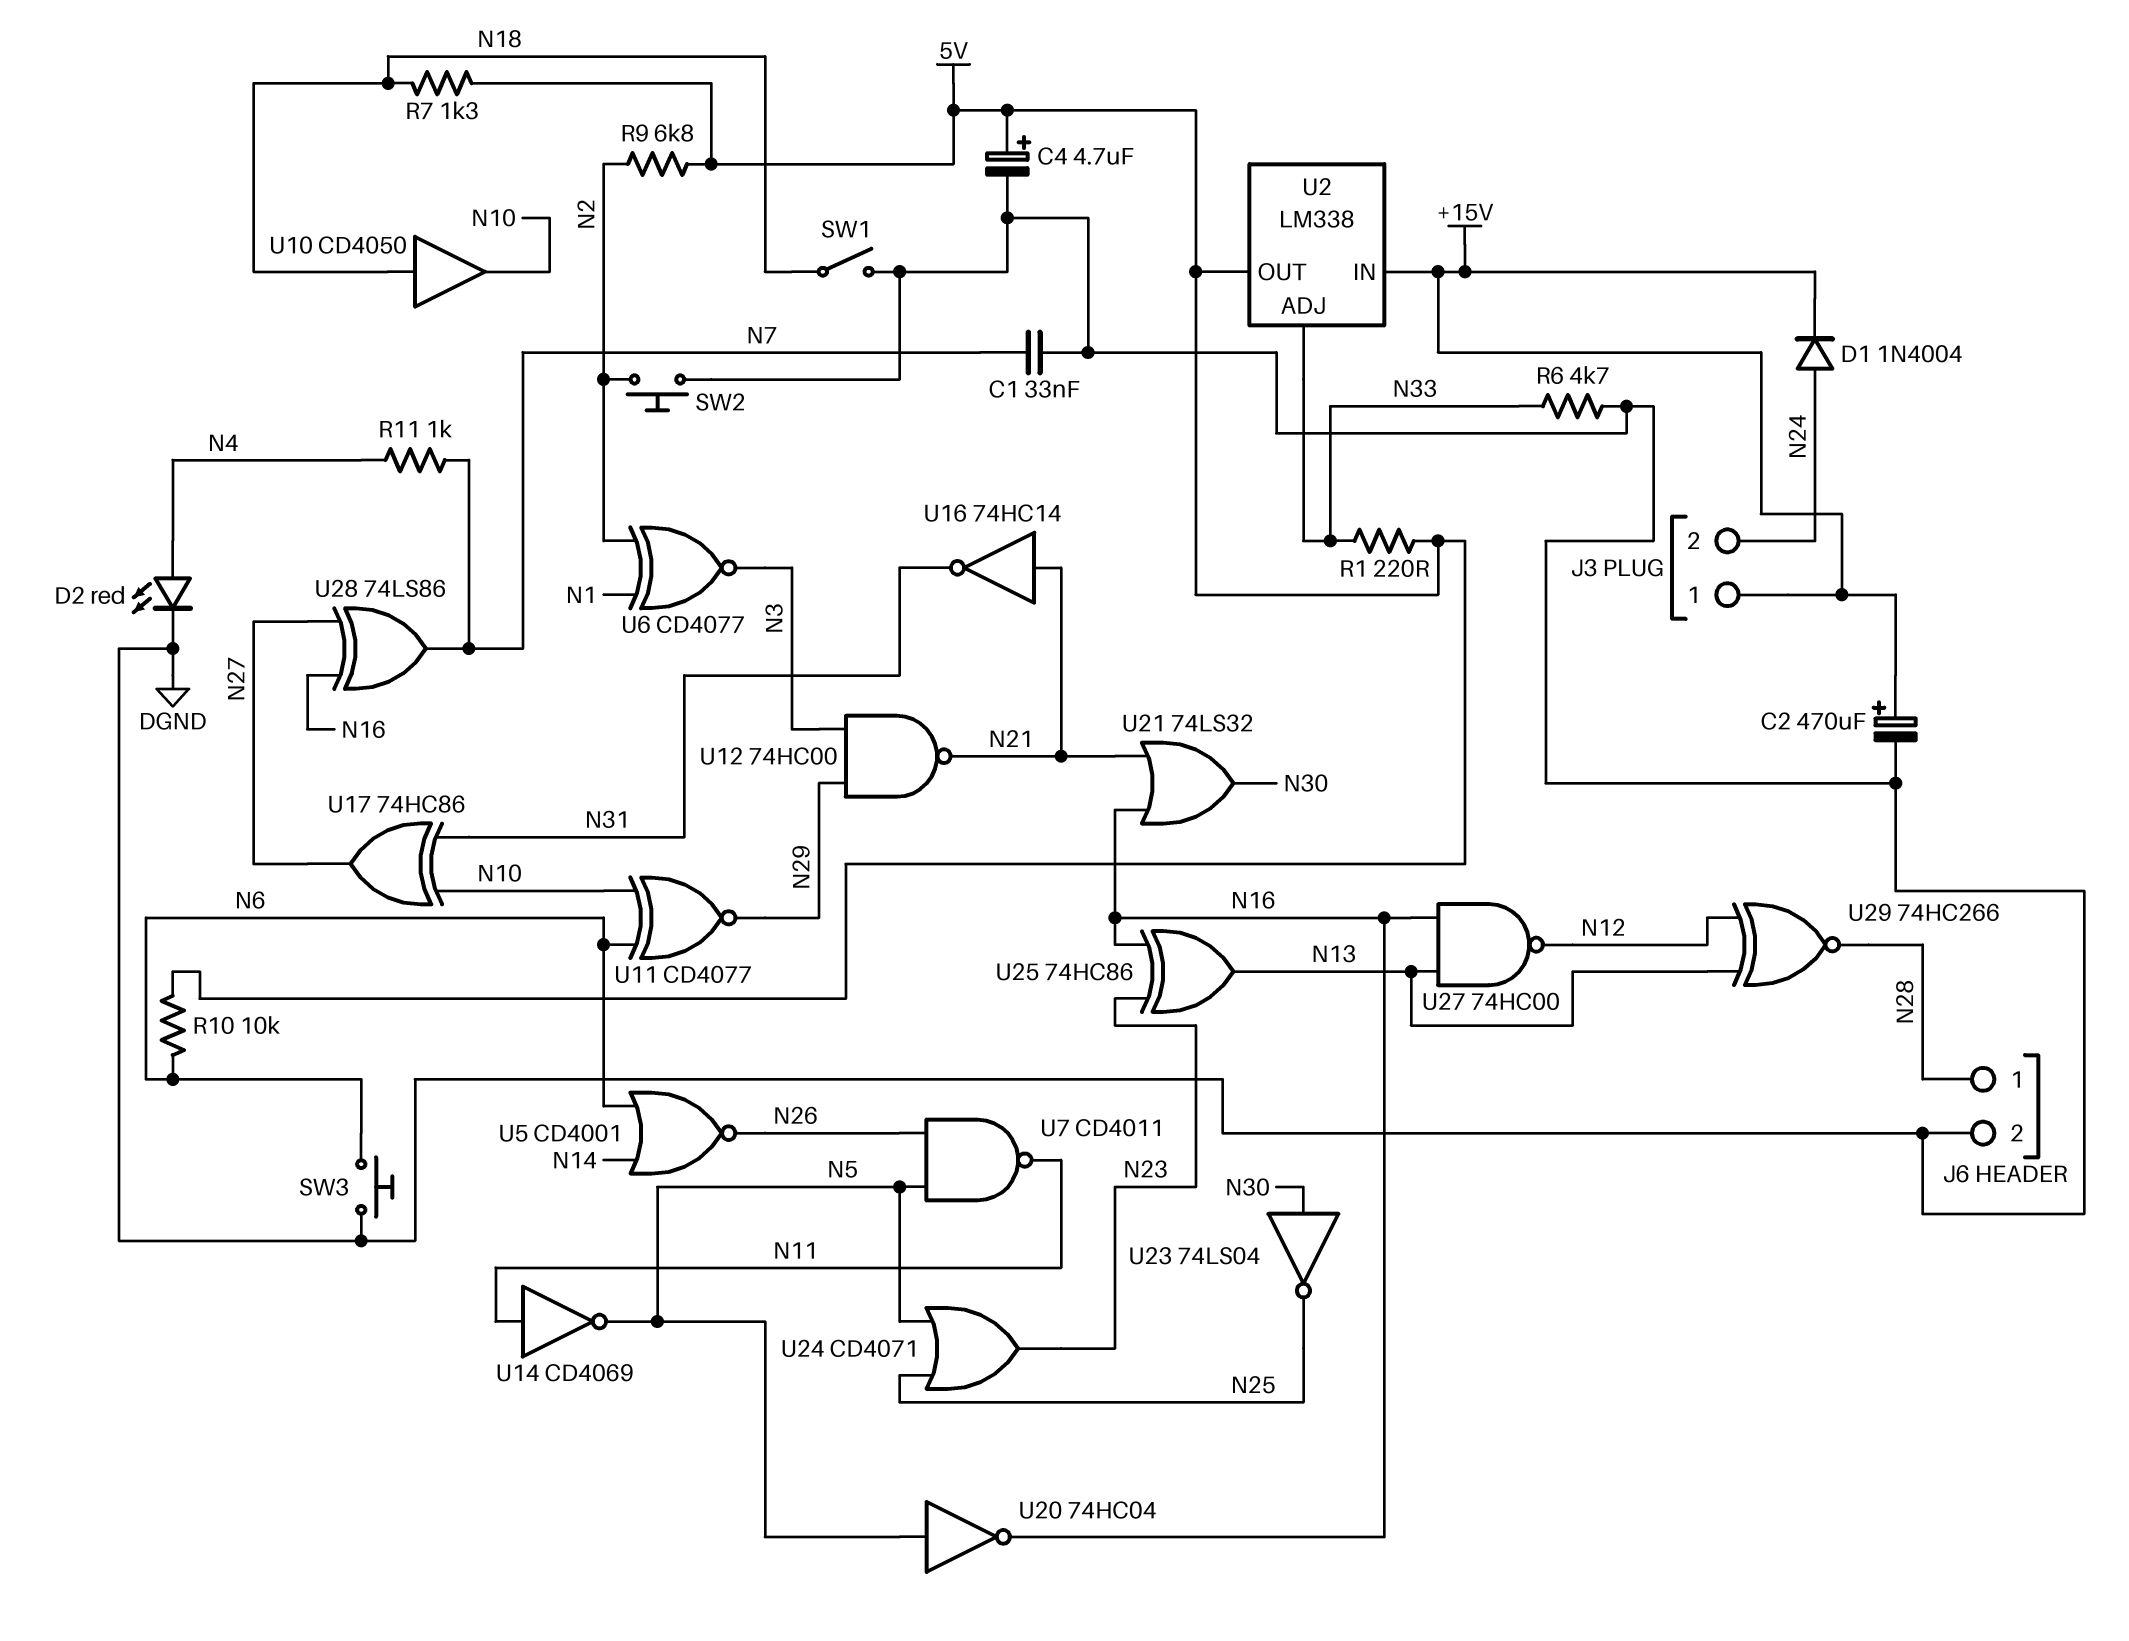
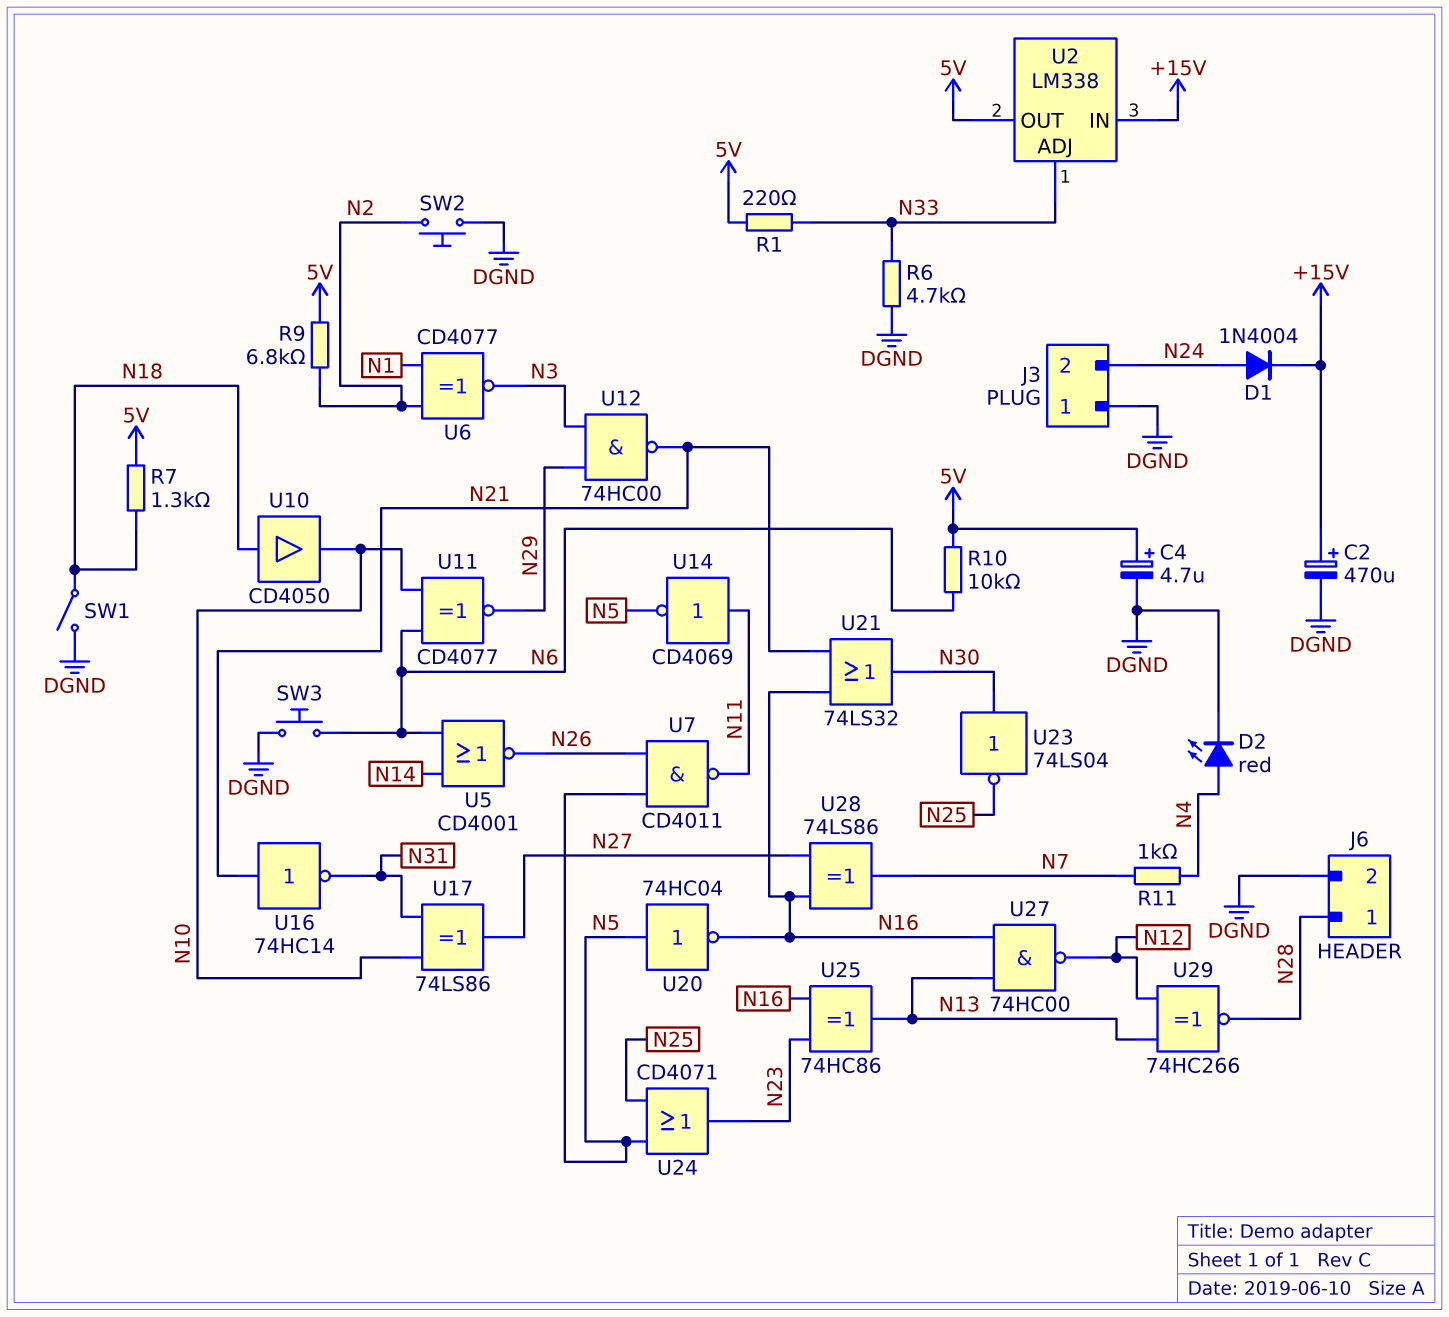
C1: 33nF (DGND, N7) -> none
J3 pin 1: +15V -> DGND
U17: XOR 74HC86 (in N10, in N31, out N27) -> XOR 74LS86 (in N10, in N31, out N27)

